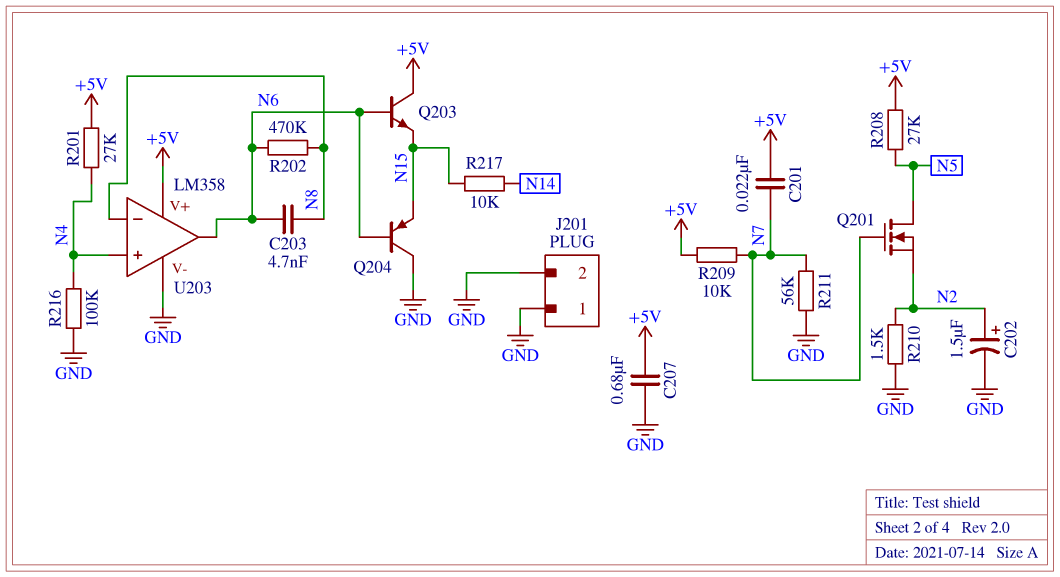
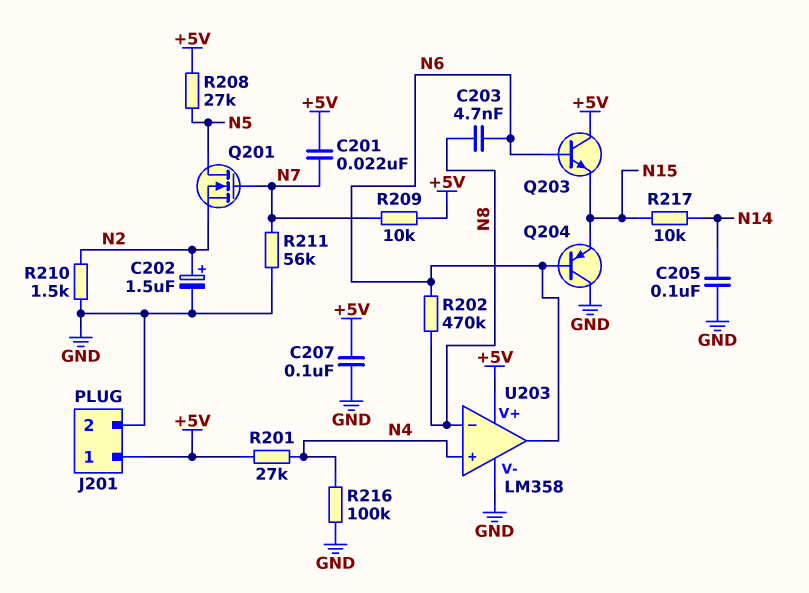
C205: none -> 100nF (GND, N14)
C207: 680nF (+5V, GND) -> 100nF (+5V, GND)
J201 pin 1: GND -> +5V

